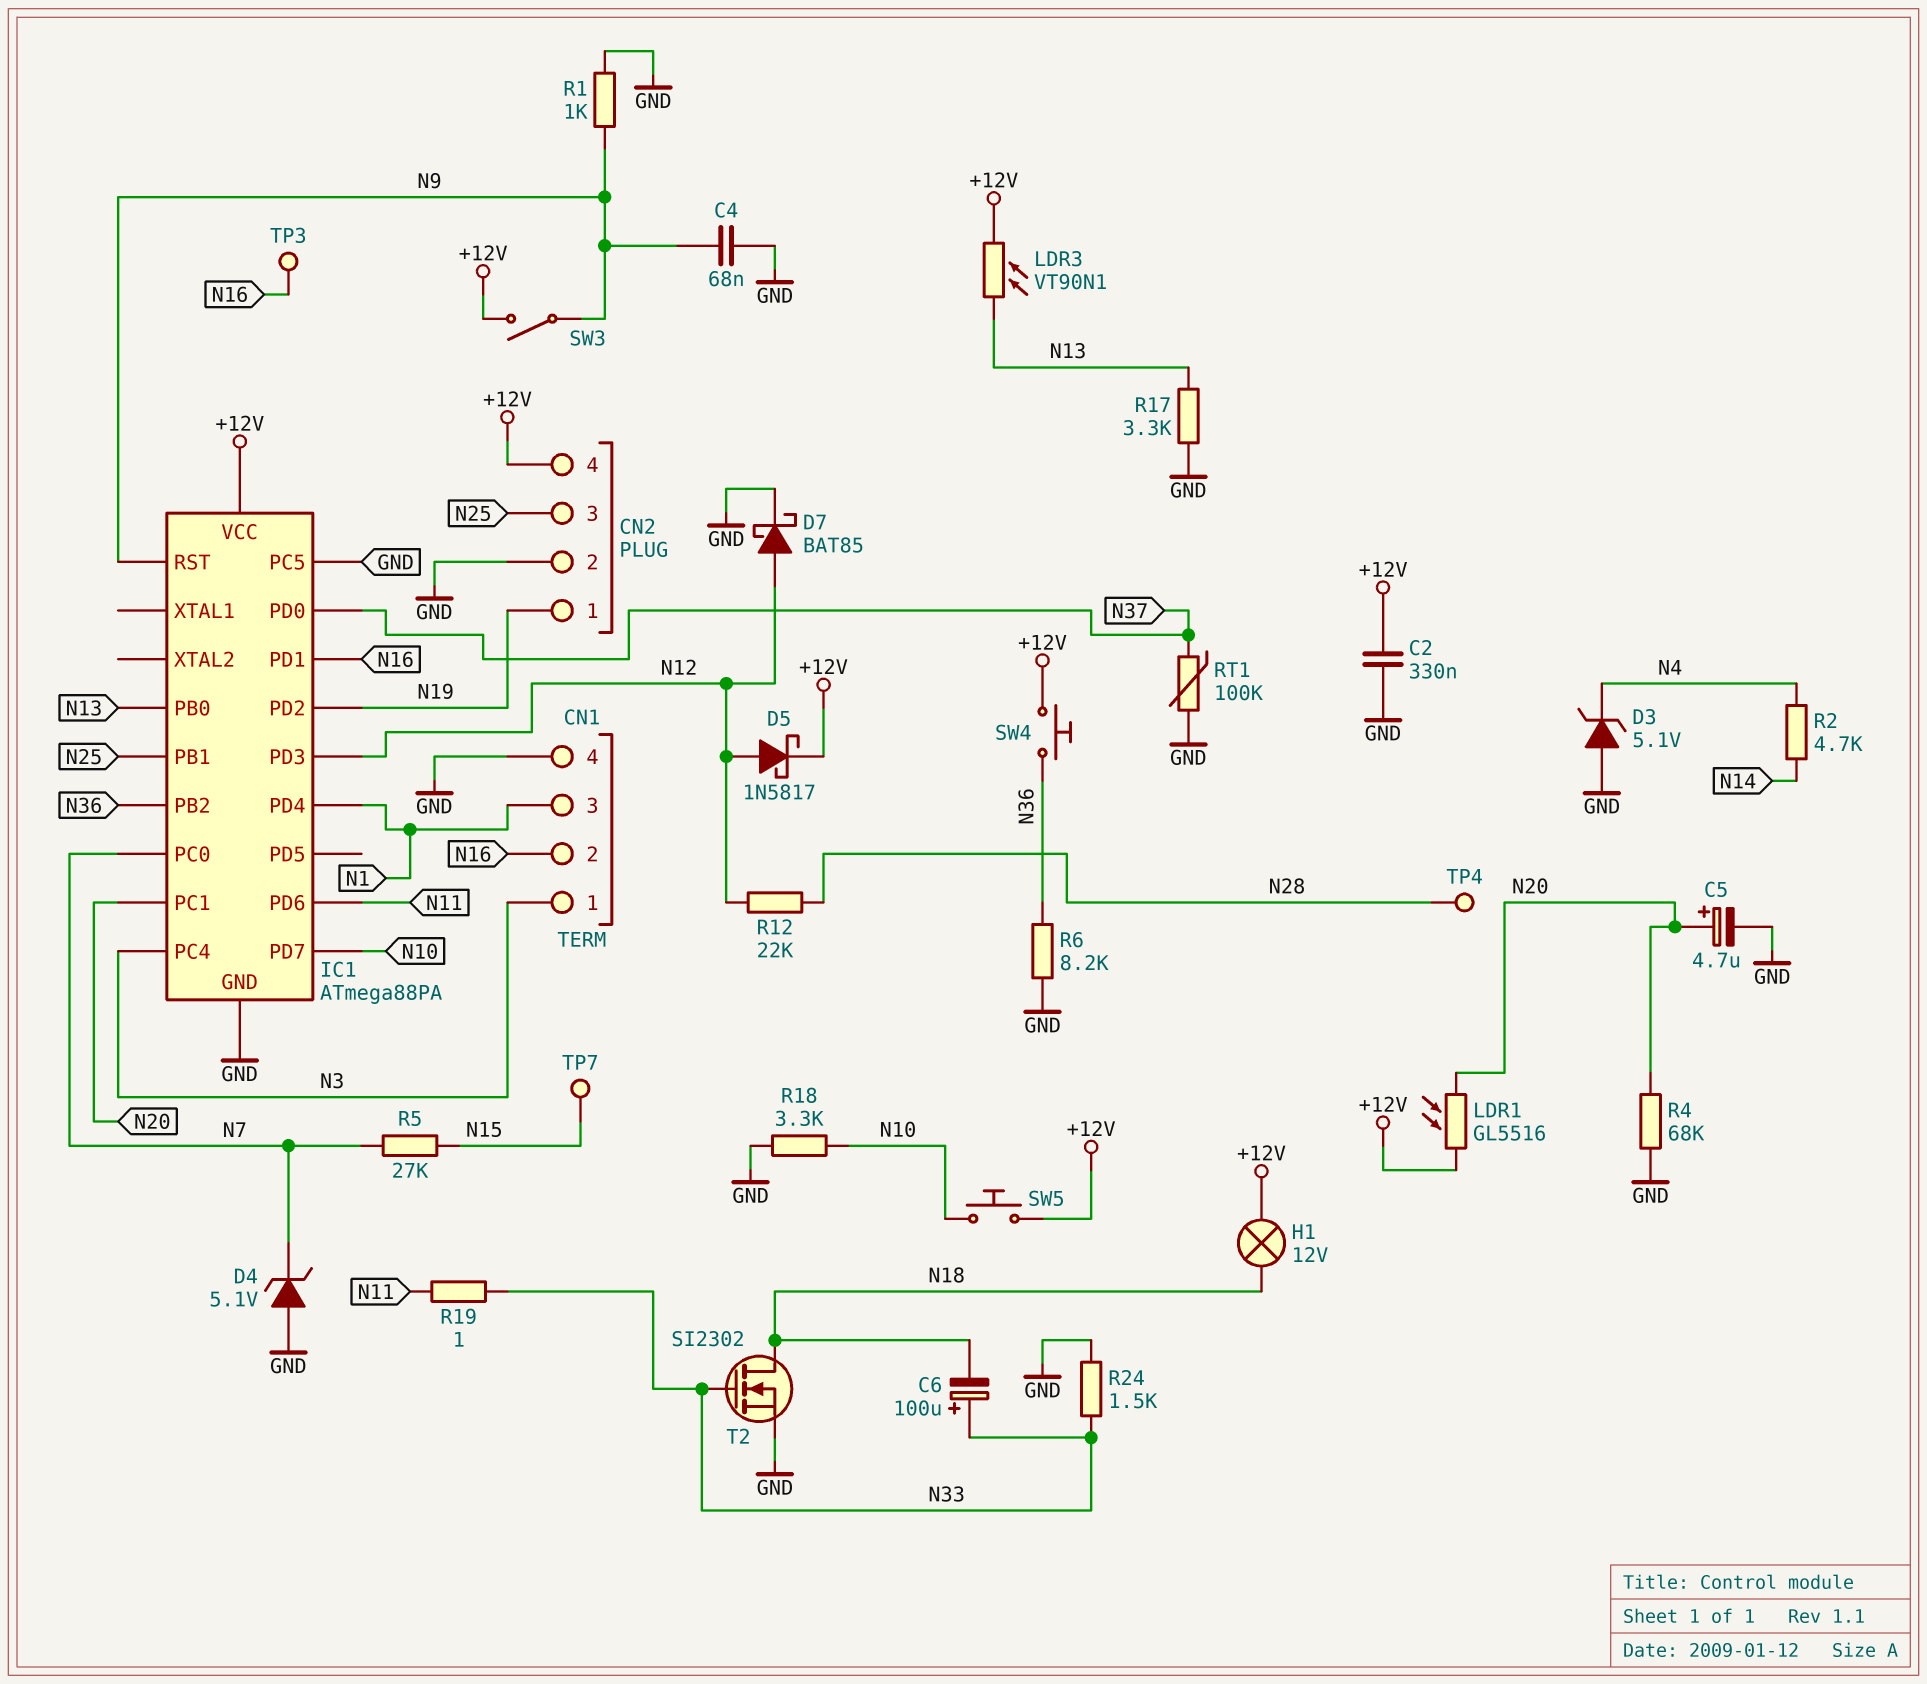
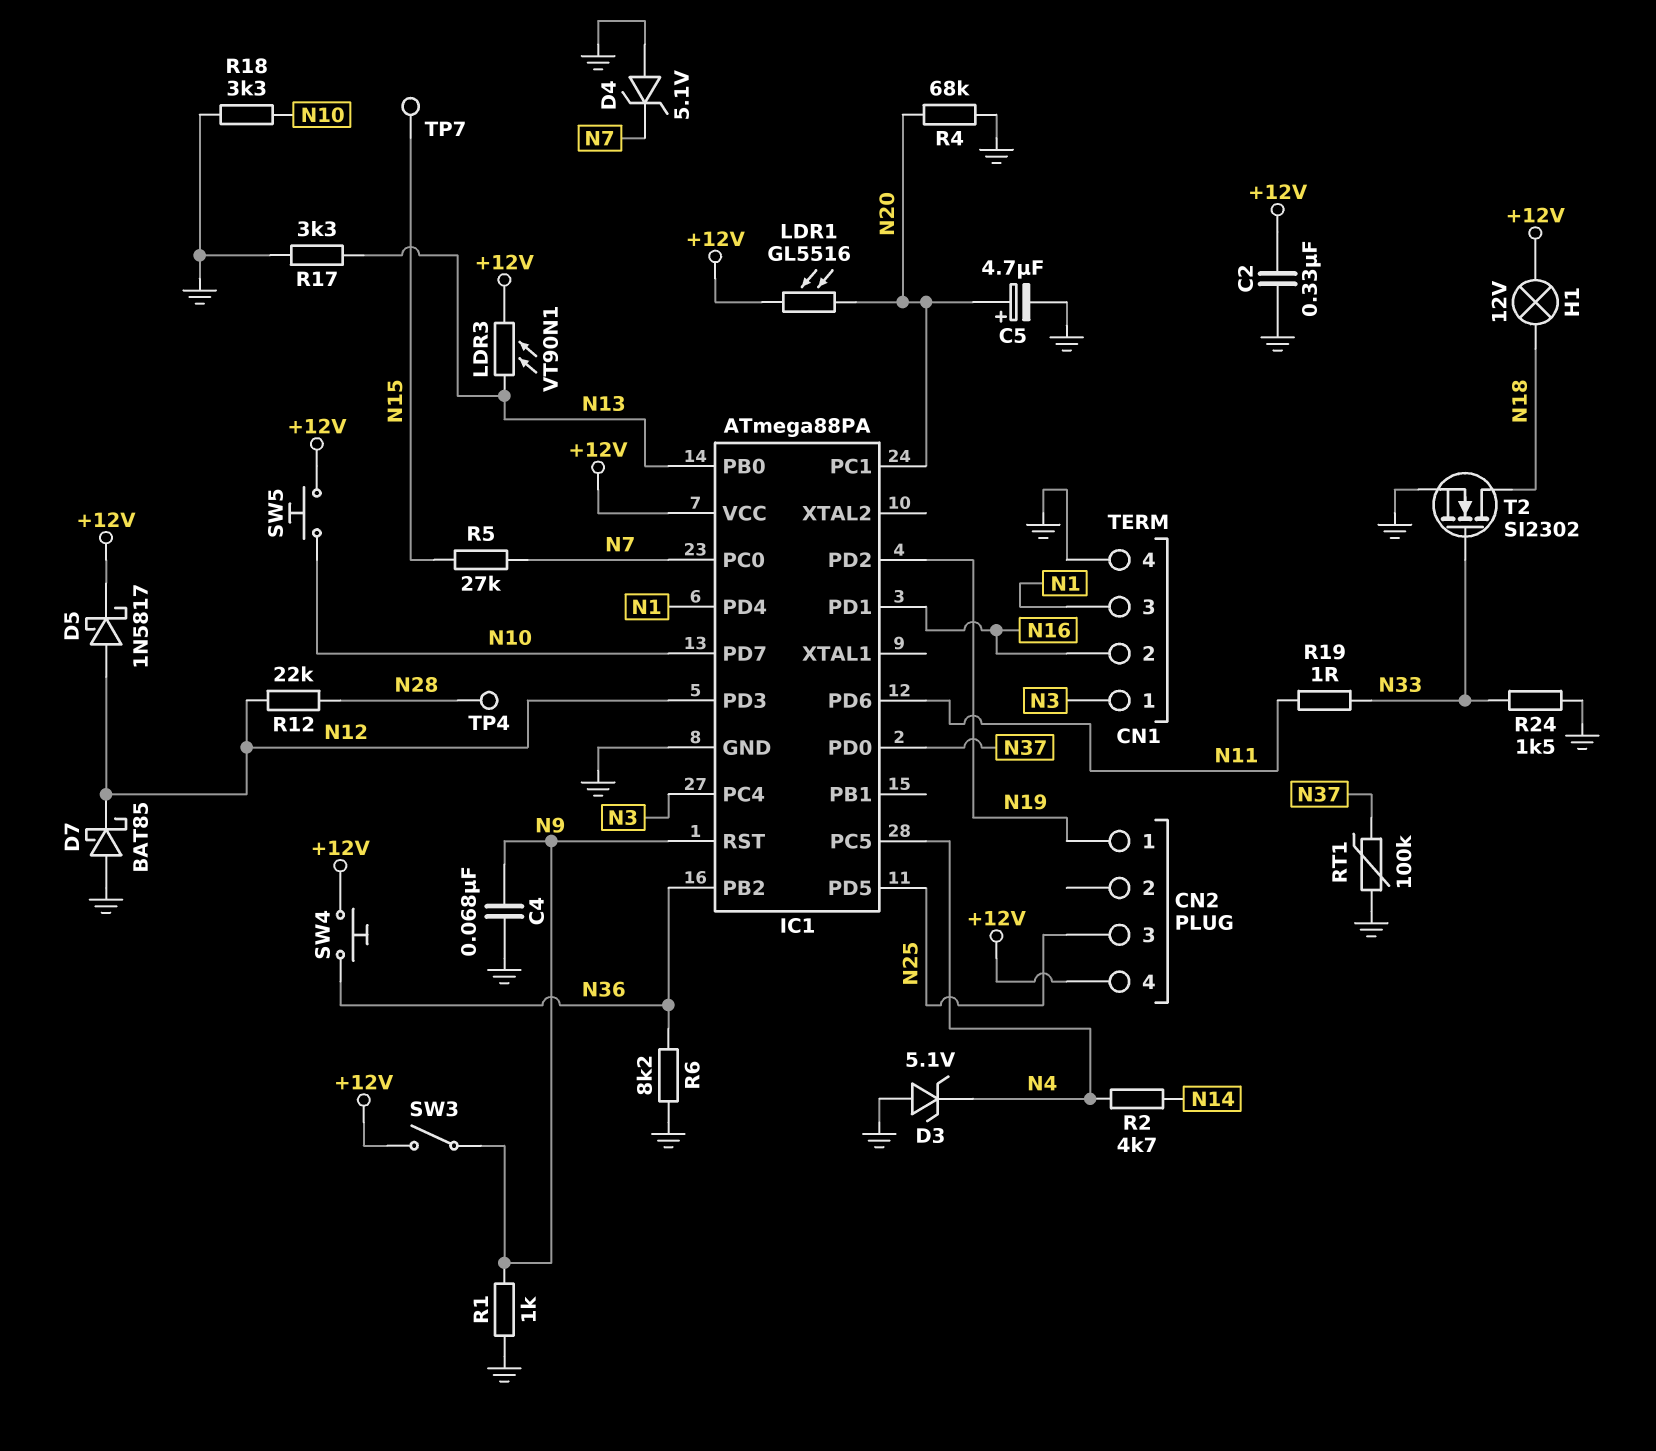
C6: 100uF (plus N33, minus N18) -> none
CN2 pin 2: GND -> none
D7: schottky BAT85 (A N12, K GND) -> schottky BAT85 (A GND, K N12)
IC1 pin PB1: N25 -> none
IC1 pin PC5: GND -> N4
IC1 pin PD5: none -> N25
TP3: test point (N16) -> none

